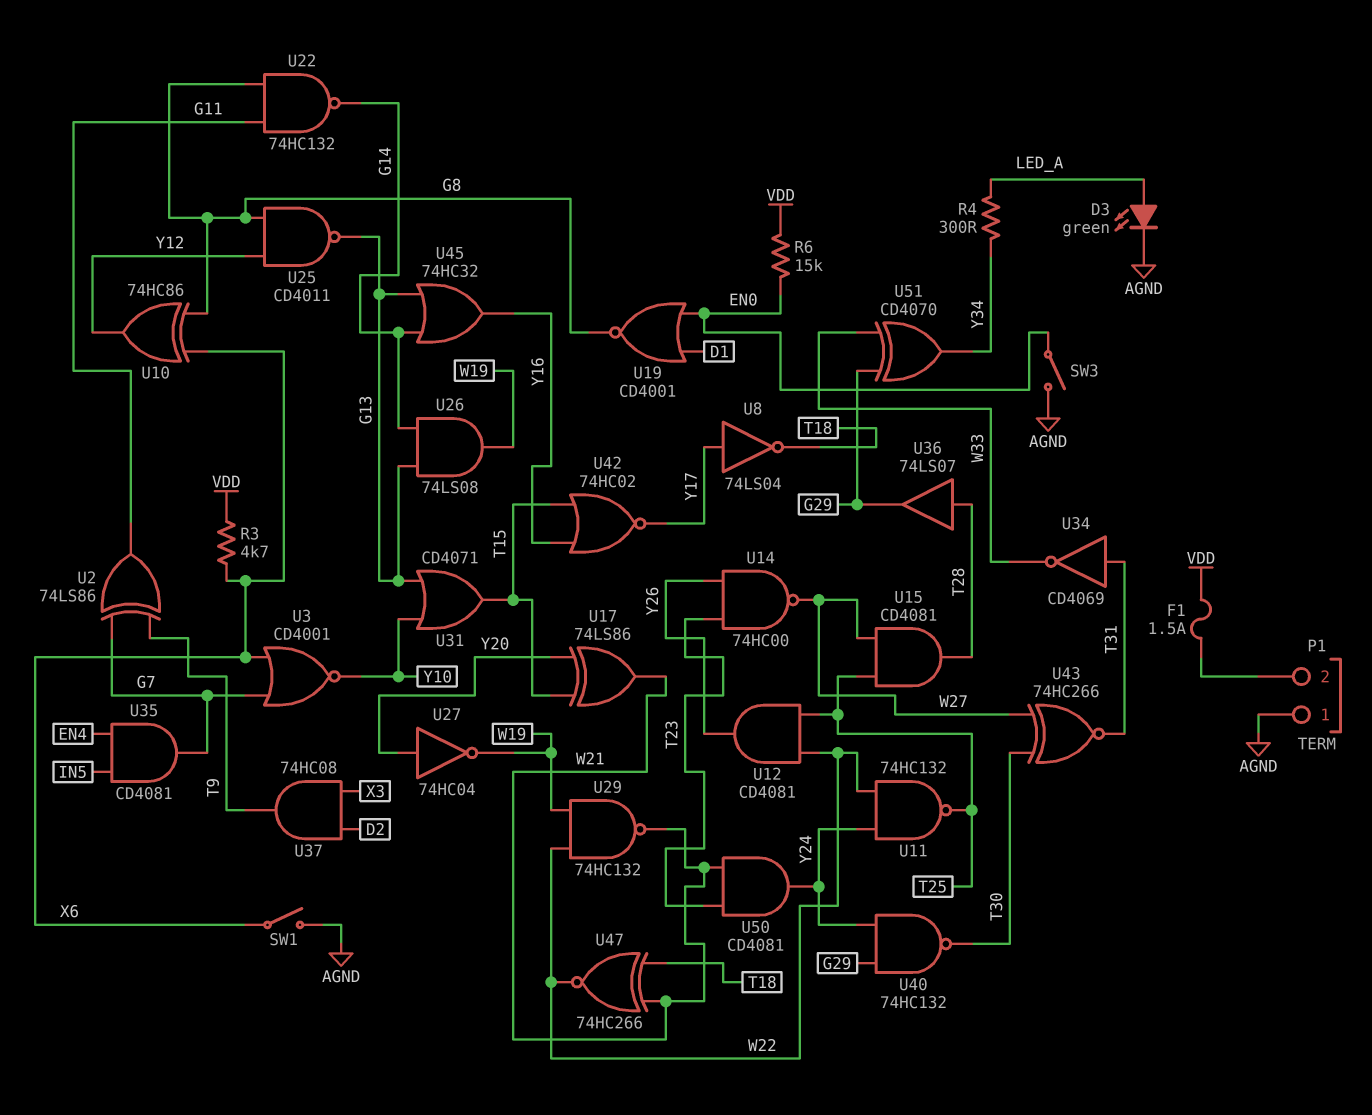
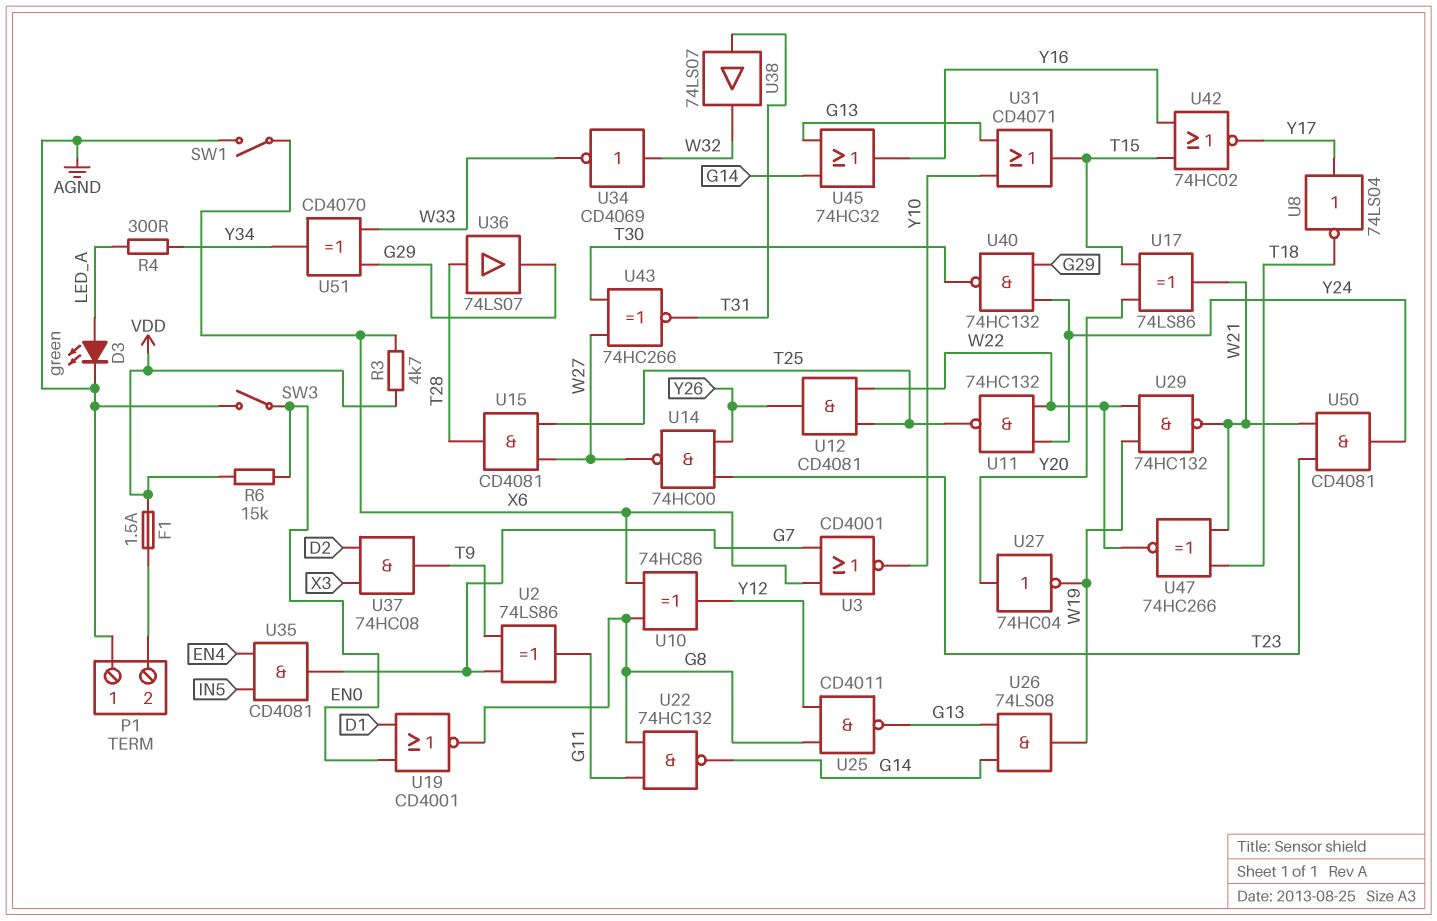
U34: NOT CD4069 (in T31, out W33) -> NOT CD4069 (in W32, out W33)
U38: none -> buffer 74LS07 (in T31, out W32)

